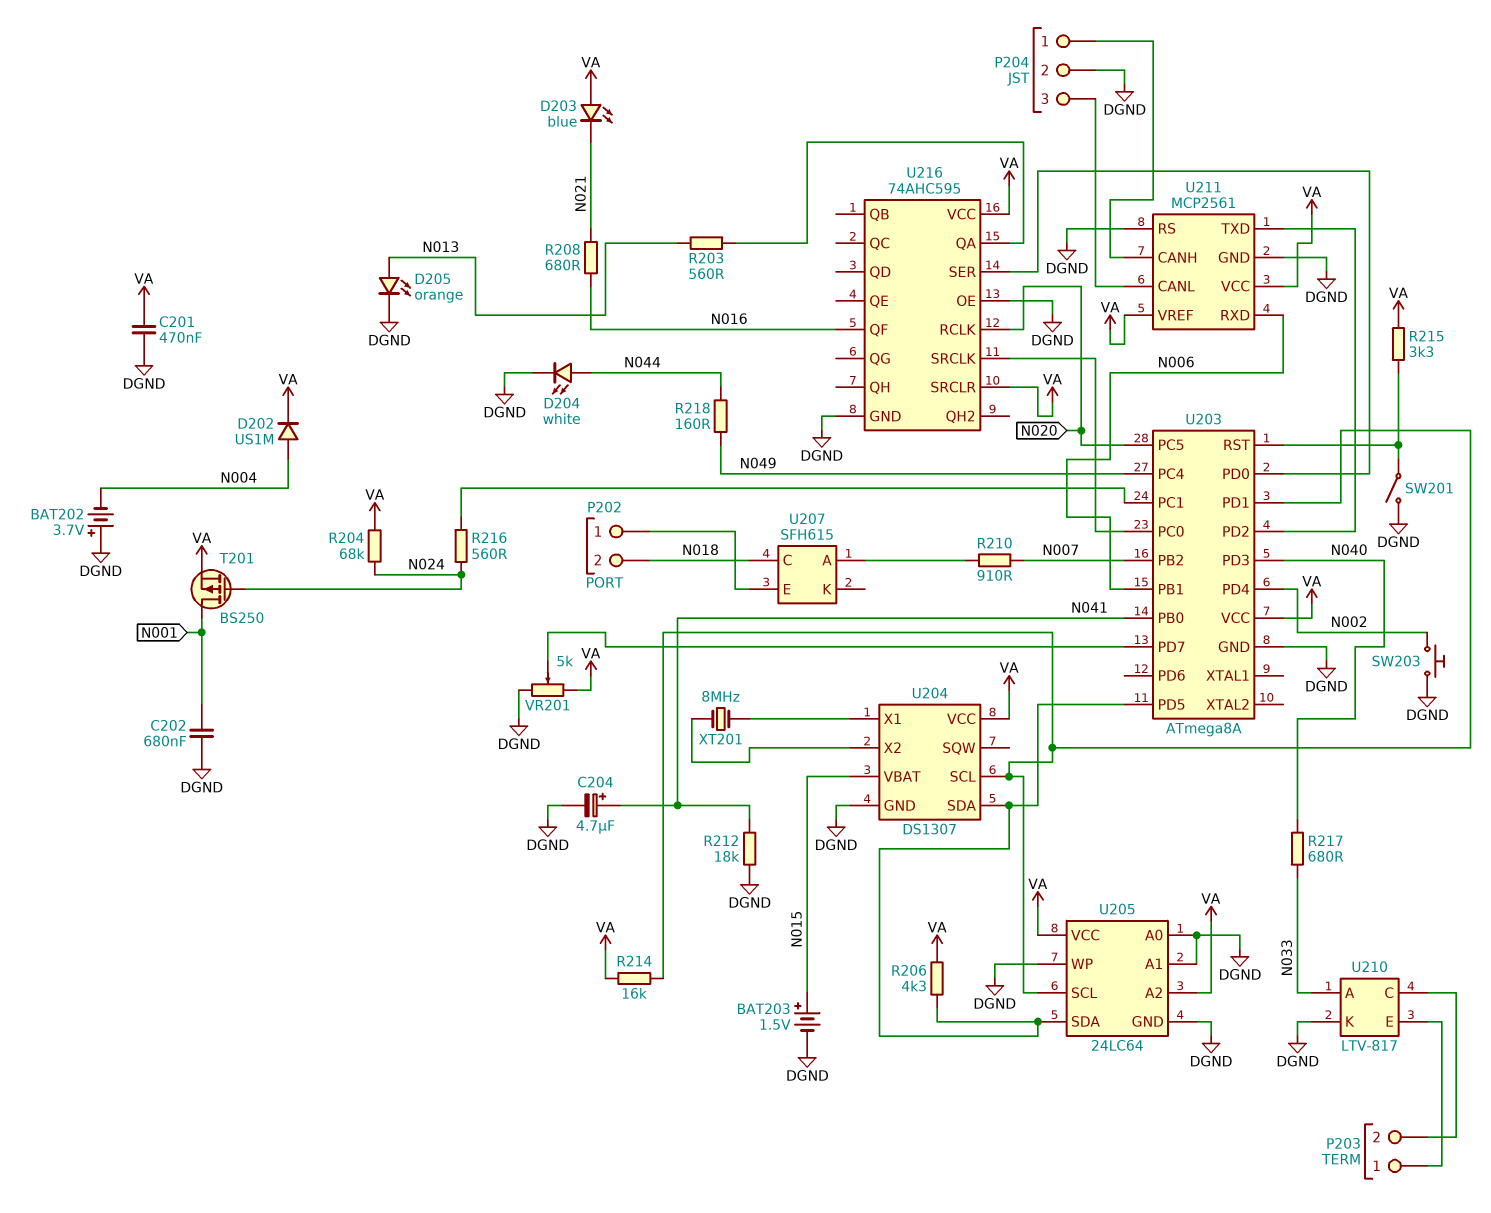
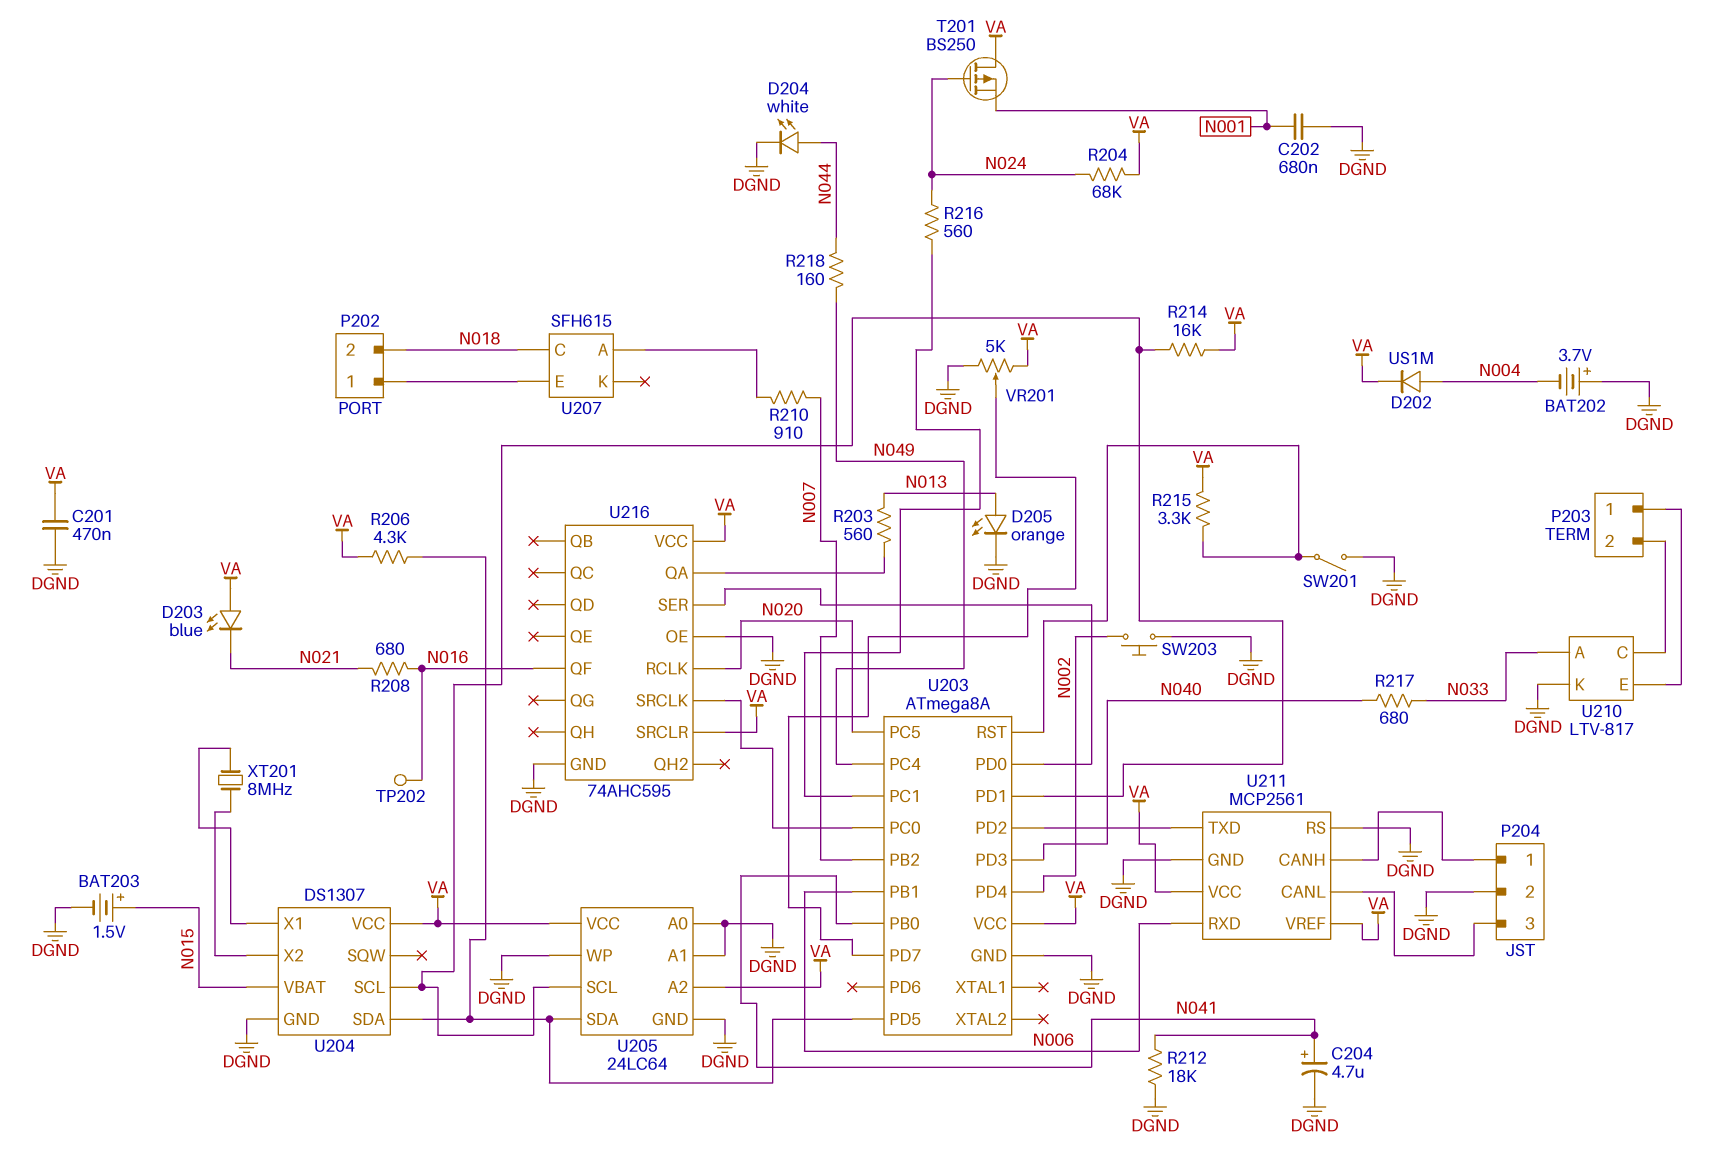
T201: PMOS BS250 (G N024, D N001, S VA) -> PMOS BS250 (G N024, D VA, S N001)
TP202: none -> test point (N016)

